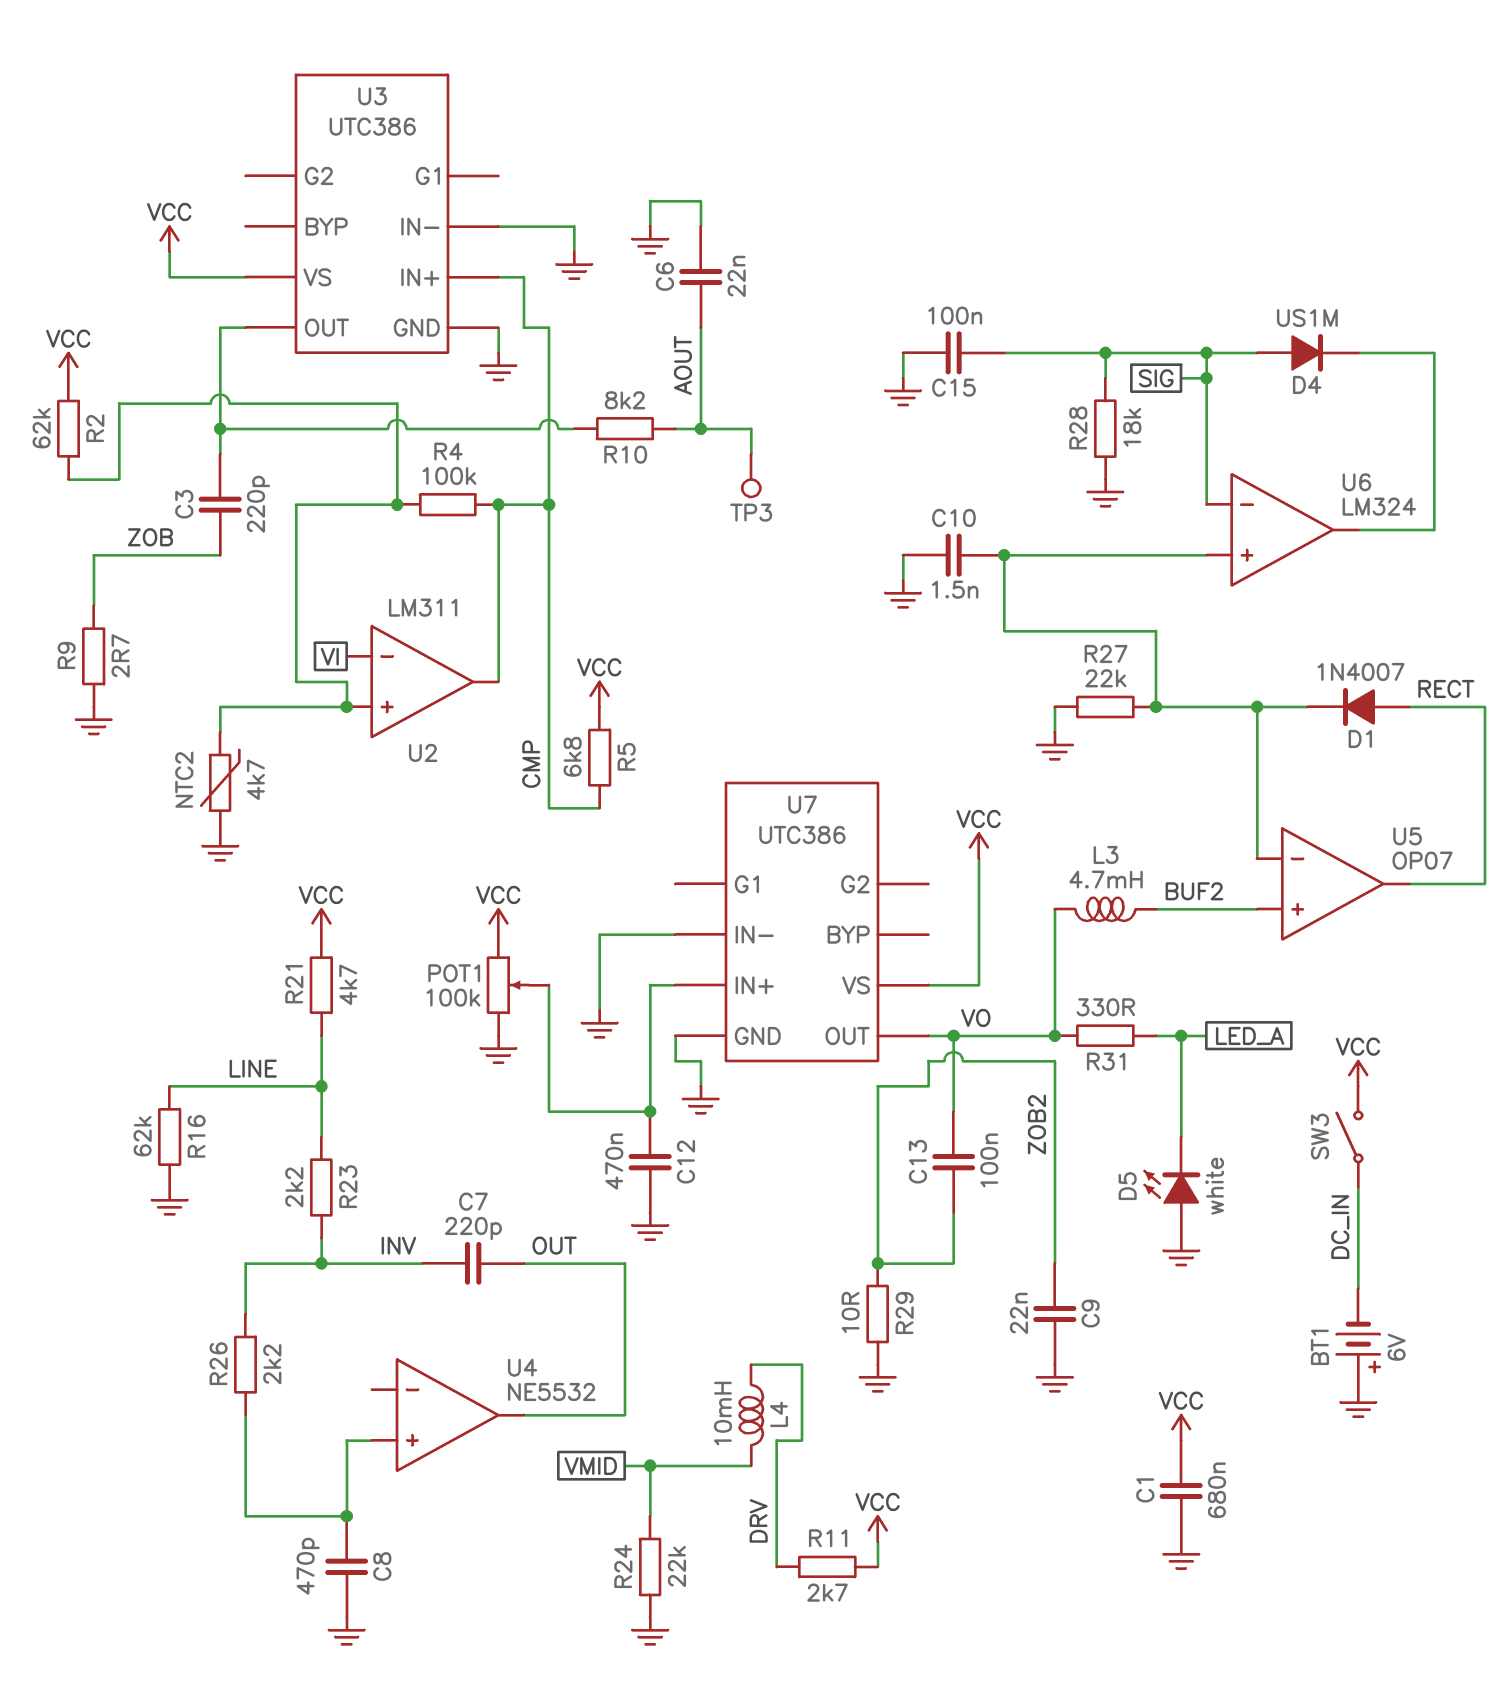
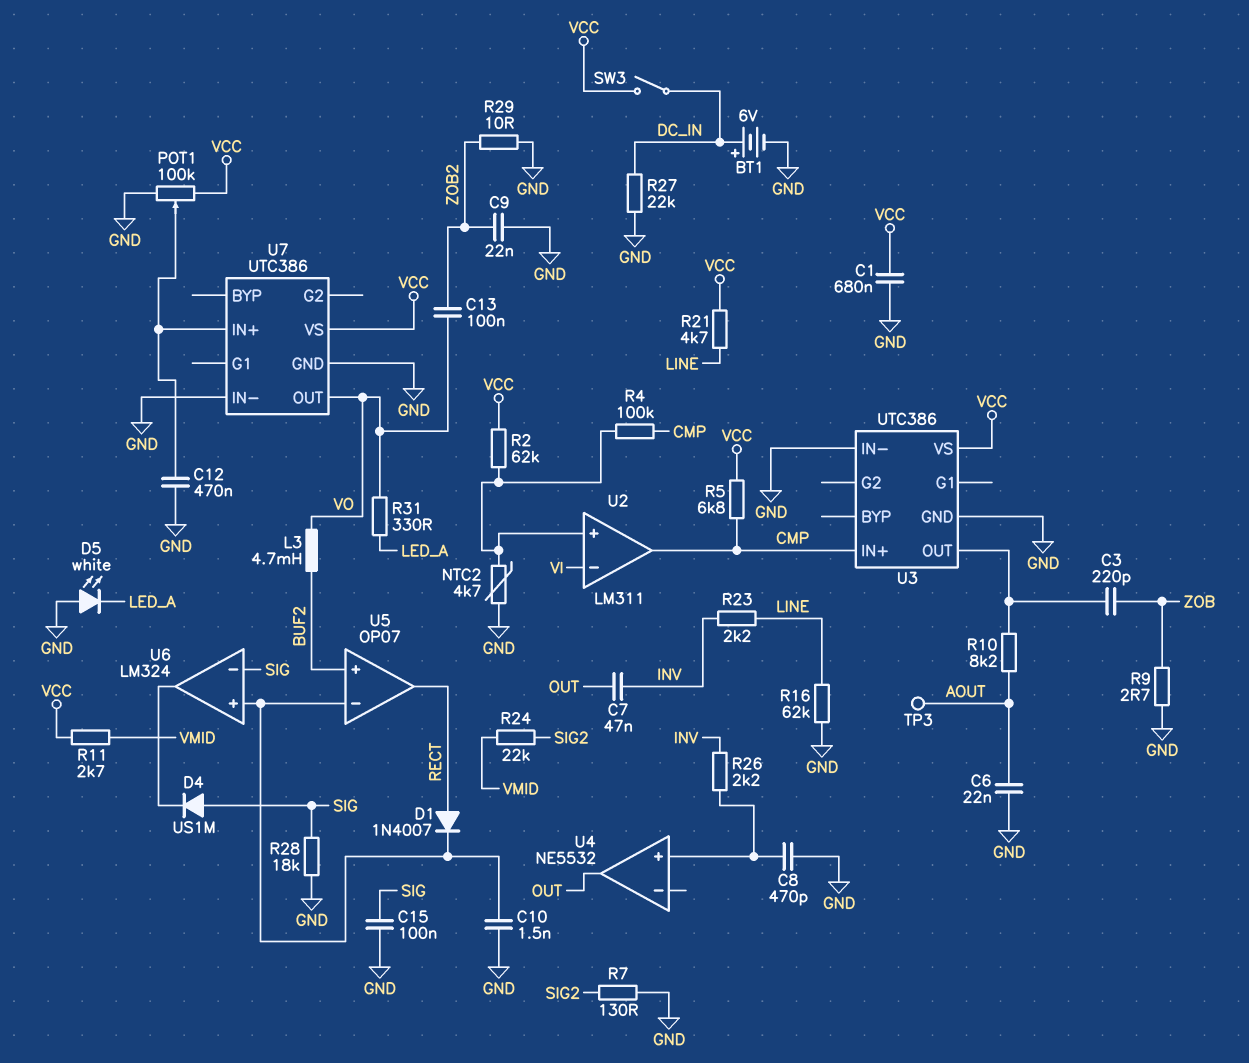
BT1: 6V (plus GND, minus DC_IN) -> 6V (plus DC_IN, minus GND)
C7: 220pF (INV, OUT) -> 47nF (INV, OUT)
L4: 10mH (DRV, VMID) -> none
R7: none -> 130 (GND, SIG2)
R11: 2.7k (DRV, VCC) -> 2.7k (VCC, VMID)
R24: 22k (GND, VMID) -> 22k (SIG2, VMID)
R27: 22k (GND, U5/in-) -> 22k (DC_IN, GND)

